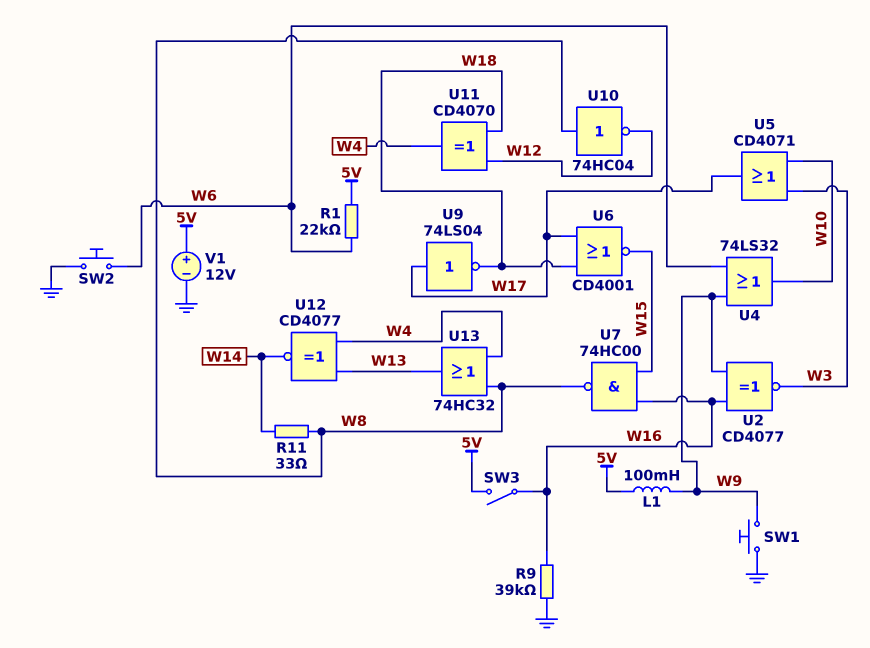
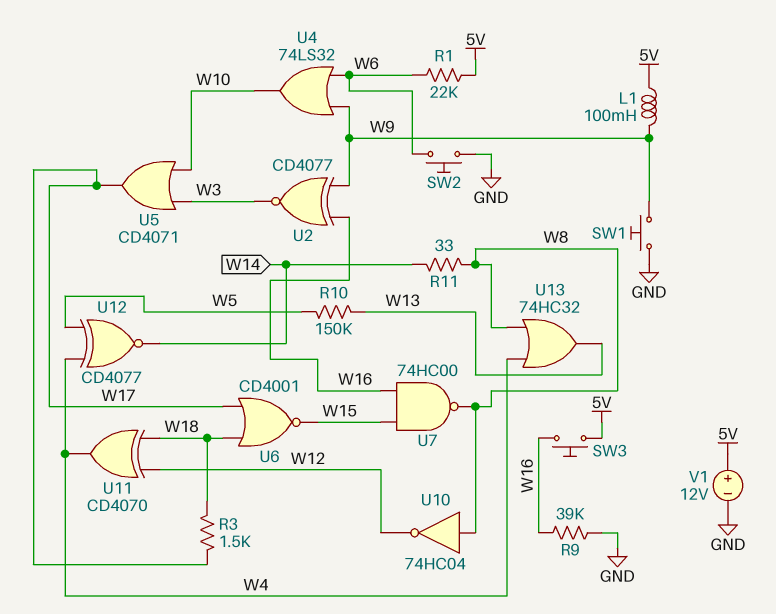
R3: none -> 1.5k (W17, W18)
R10: none -> 150k (W5, W13)
SW3: switch (5V, W16) -> button (5V, W16)
U9: NOT 74LS04 (in W17, out W18) -> none
U12: XNOR CD4077 (in W4, in W13, out W14) -> XNOR CD4077 (in W4, in W5, out W14)

